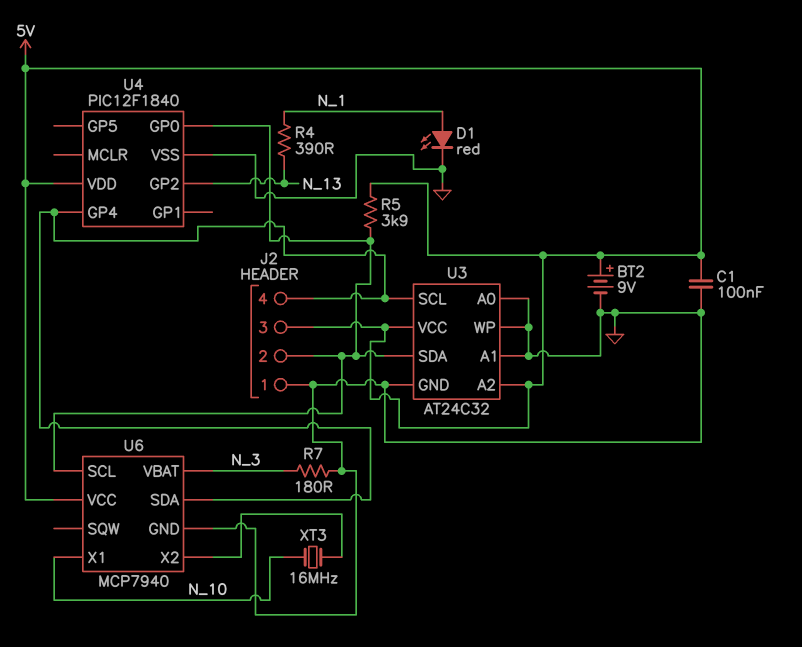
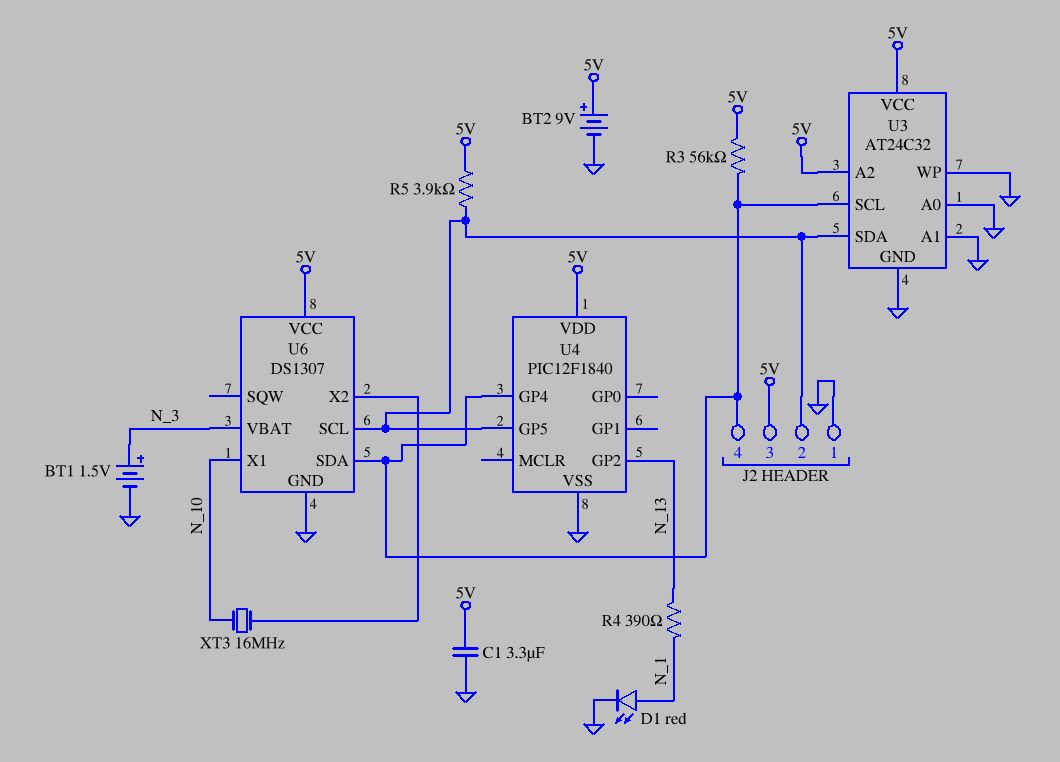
BT1: none -> 1.5V (plus N_3, minus GND)
C1: 100nF (5V, GND) -> 3.3uF (5V, GND)
R3: none -> 56k (5V, J2/4)
R7: 180 (GND, N_3) -> none
U4 pin GP0: J2/2 -> none
U4 pin GP5: none -> J2/2
U6: MCP7940 -> DS1307

